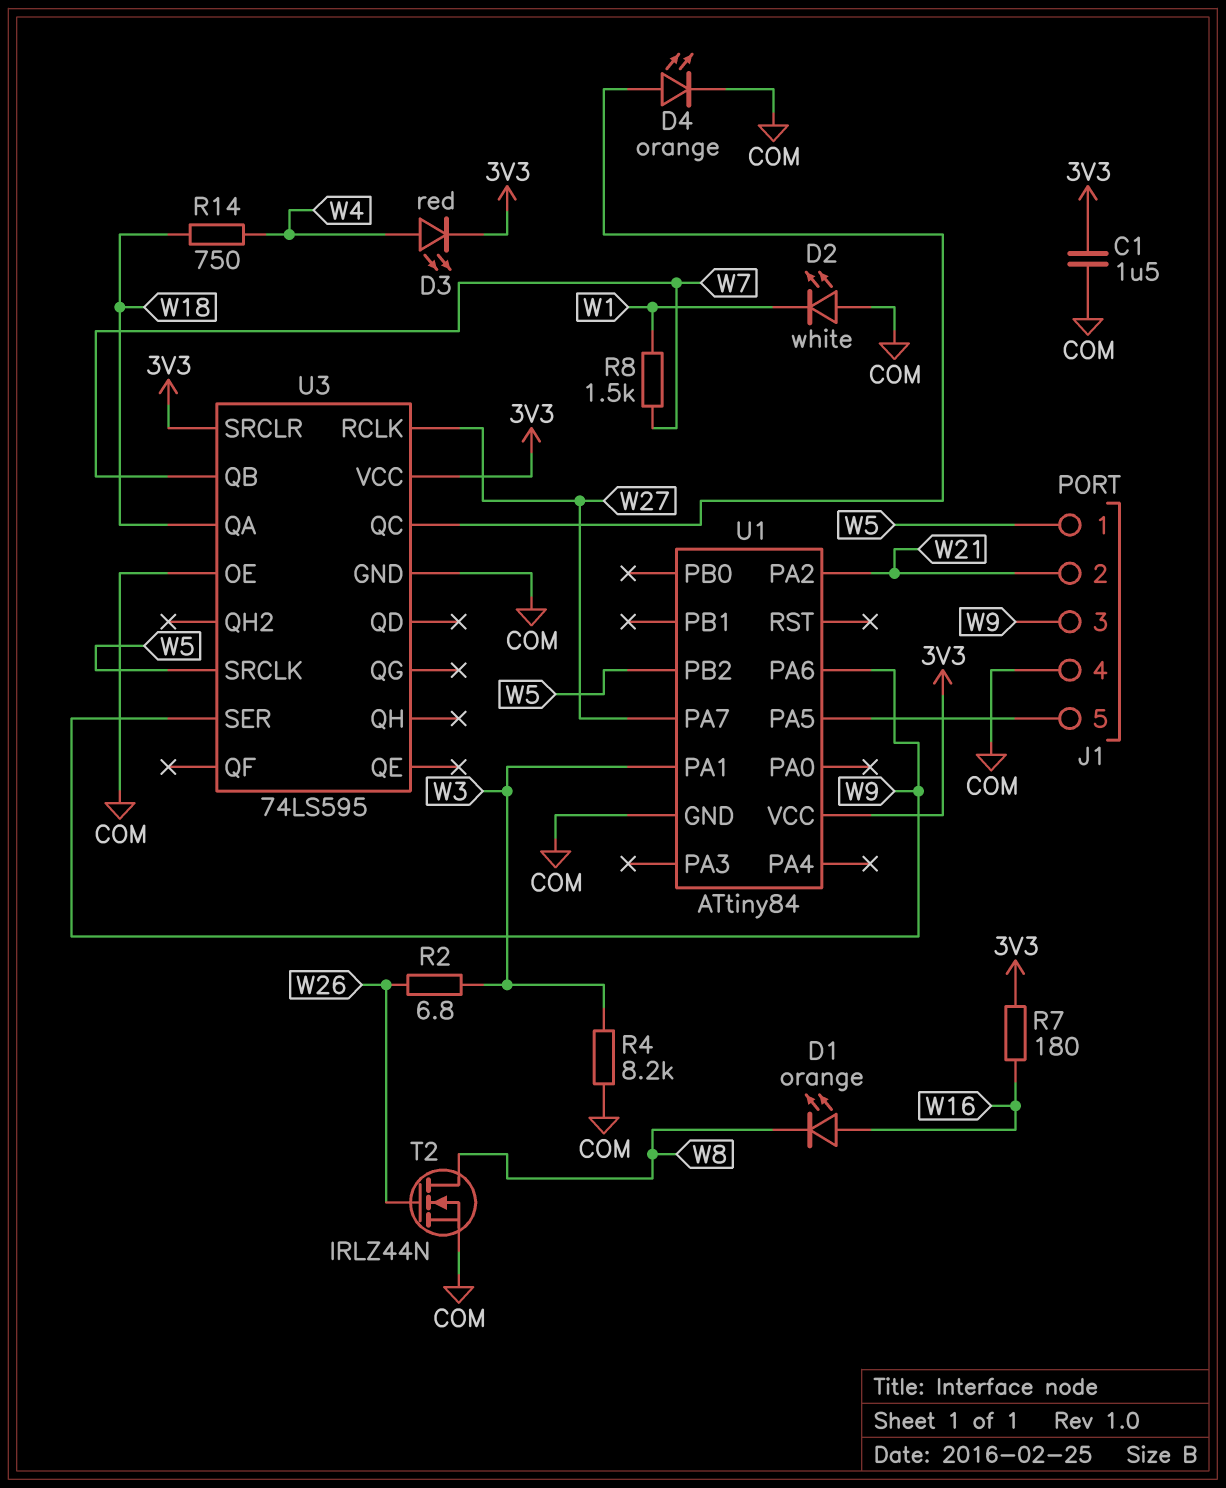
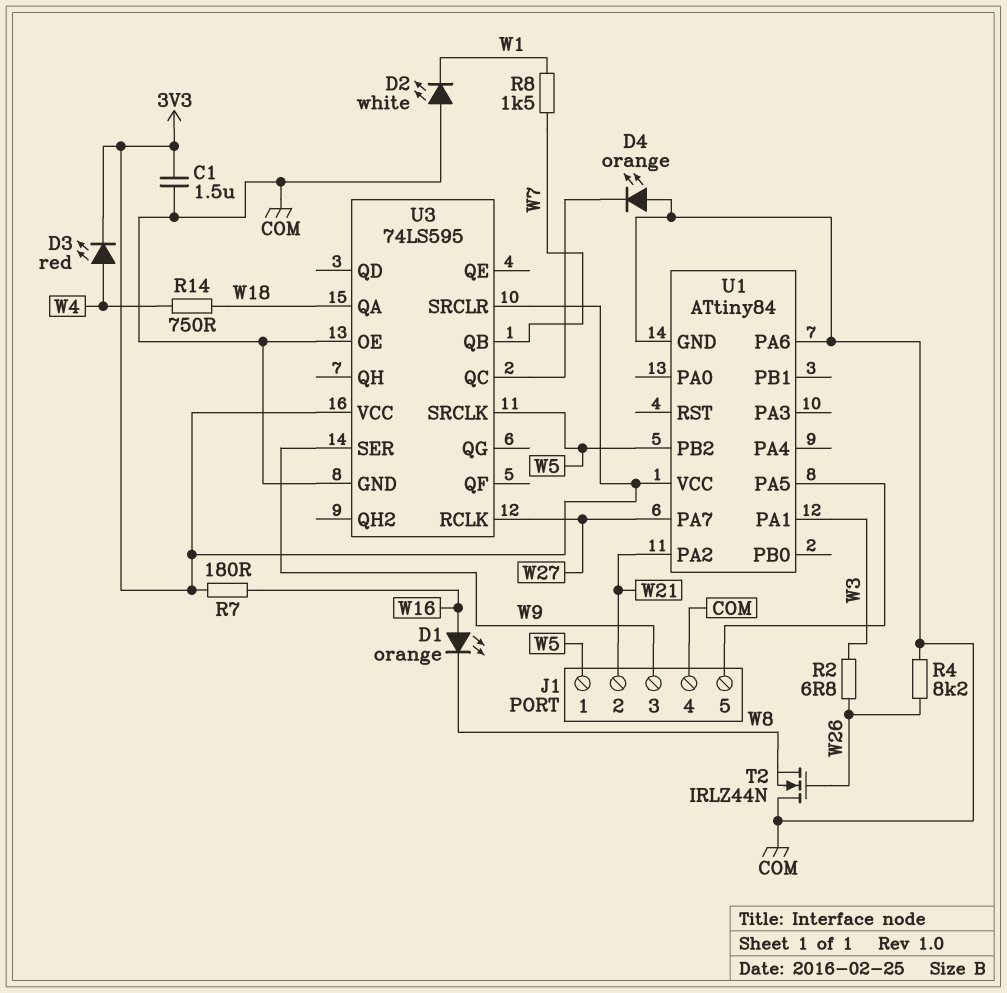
D4: LED orange (A U3/QC, K COM) -> LED orange (A COM, K U3/QC)
R4: 8.2k (COM, W3) -> 8.2k (COM, W26)
T2: NMOS IRLZ44N (G W26, D W8, S COM) -> NMOS IRLZ44N (G W26, D COM, S W8)
U1 pin PA6: W9 -> COM

